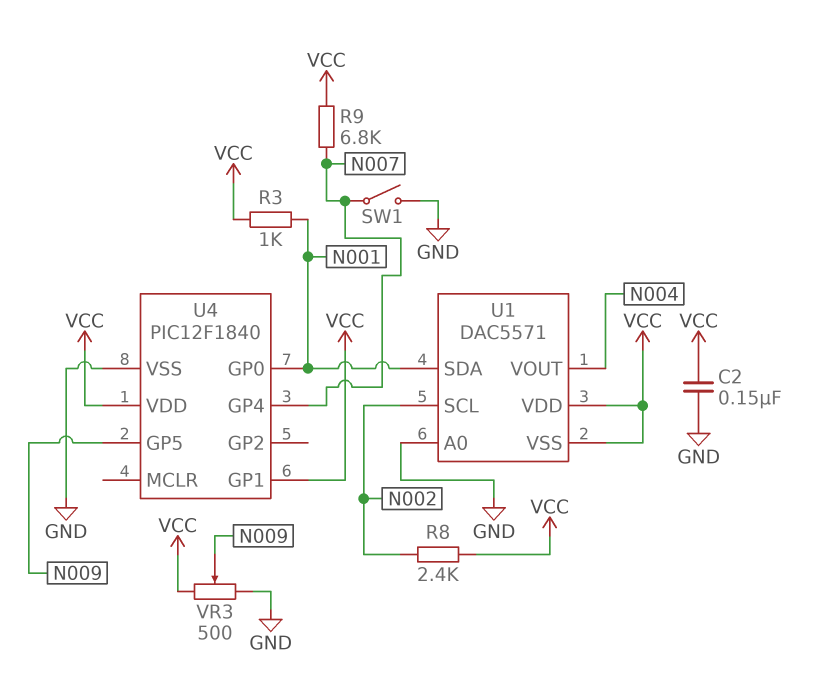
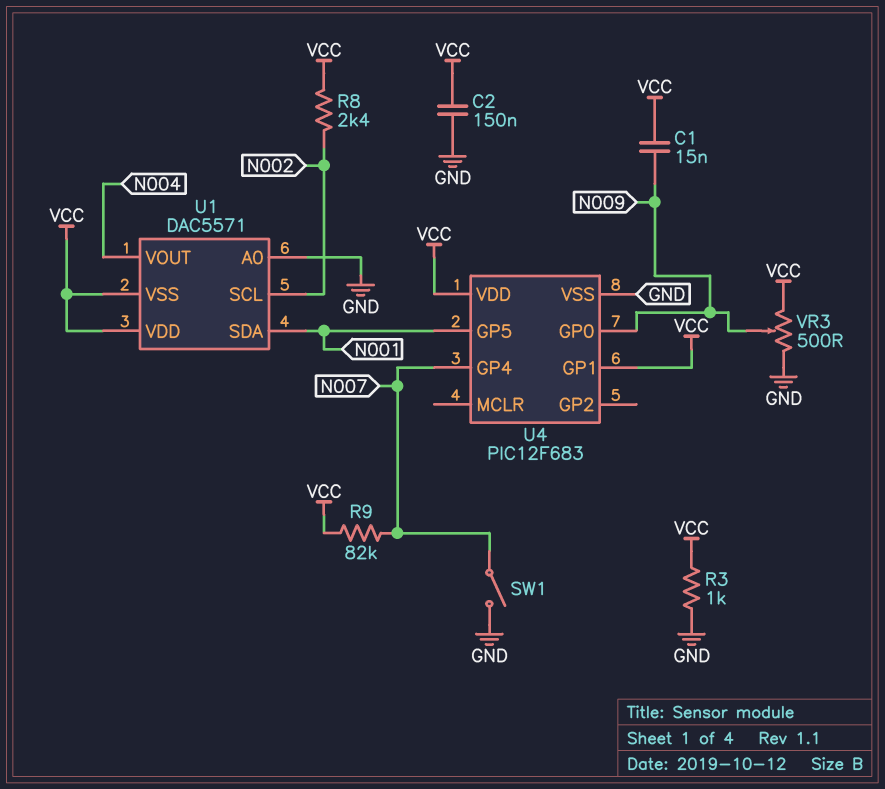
C1: none -> 15nF (N009, VCC)
R3: 1k (N001, VCC) -> 1k (GND, VCC)
R9: 6.8k (N007, VCC) -> 82k (N007, VCC)
U4: PIC12F1840 -> PIC12F683
U4 pin GP0: N001 -> N009
U4 pin GP5: N009 -> N001

